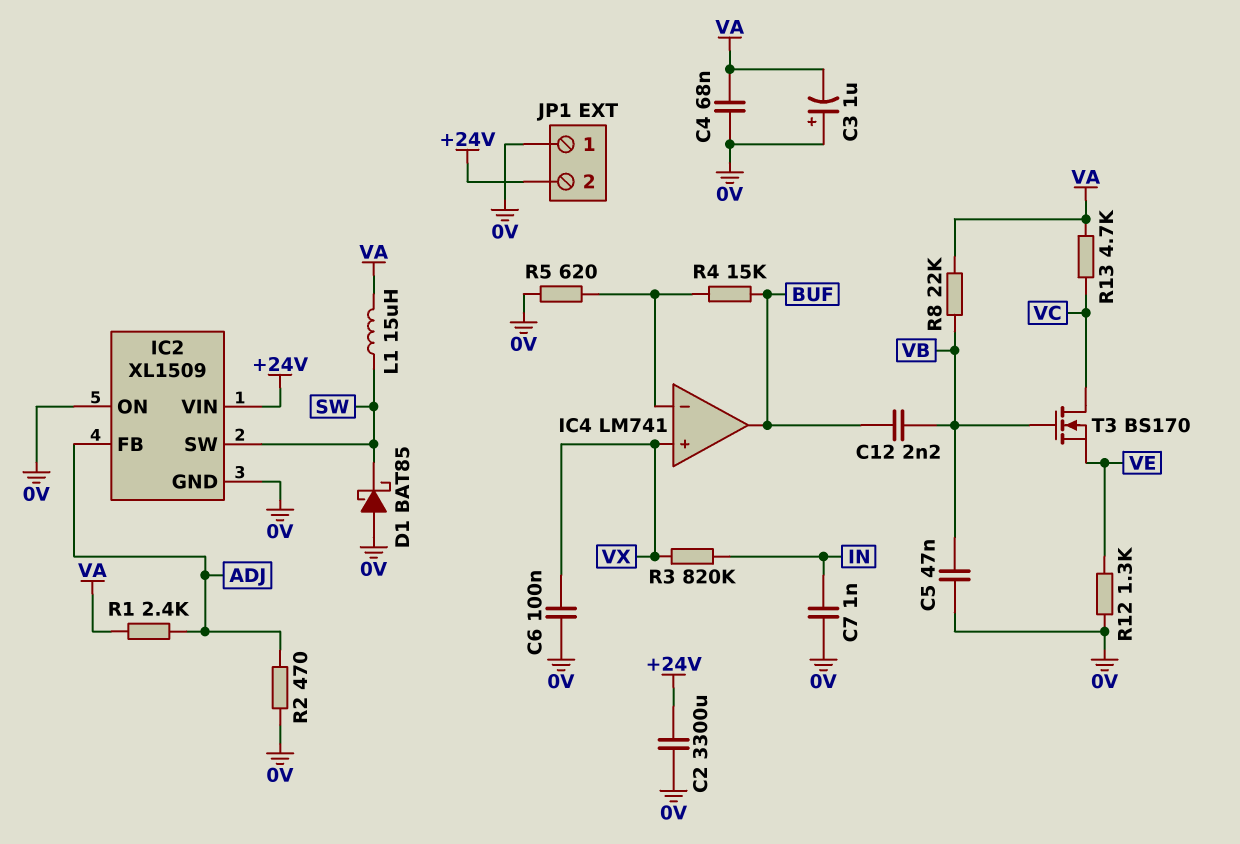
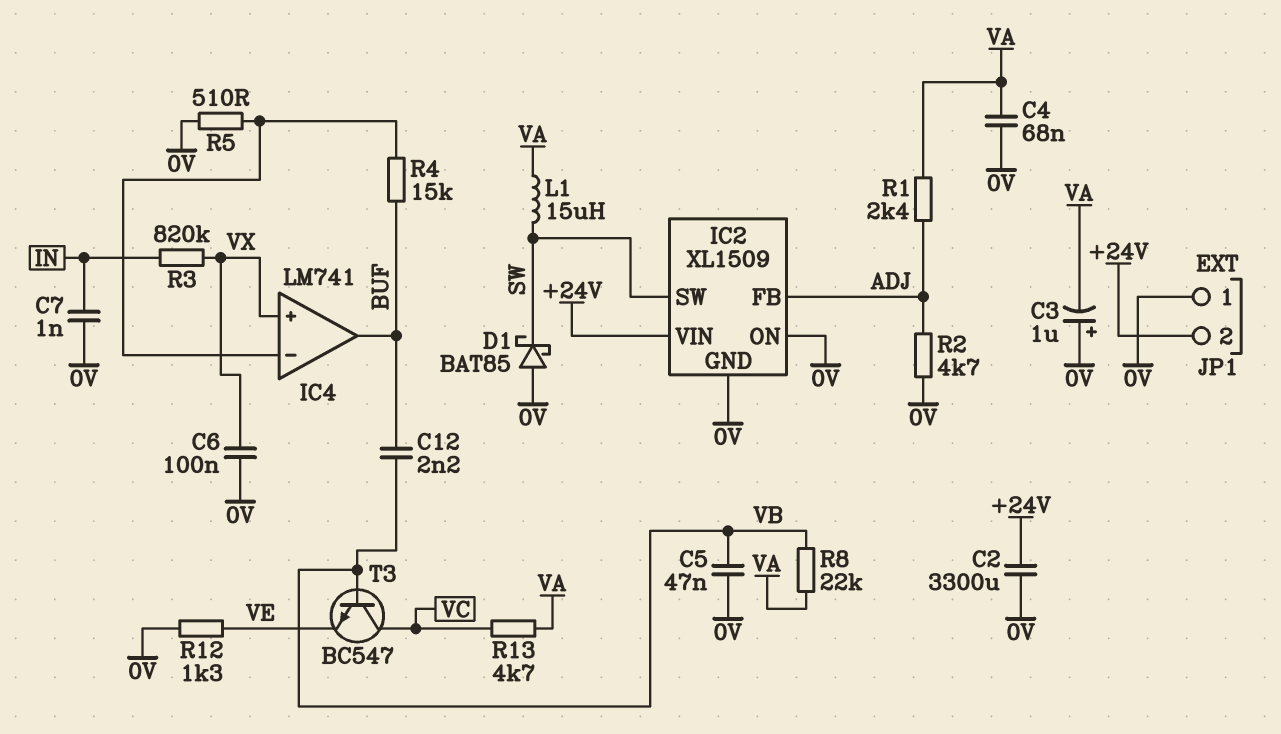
R2: 470 (0V, ADJ) -> 4.7k (0V, ADJ)
R5: 620 (0V, IC4/in-) -> 510 (0V, IC4/in-)
T3: NMOS BS170 (G VB, D VC, S VE) -> NPN BC547 (B VB, C VC, E VE)

